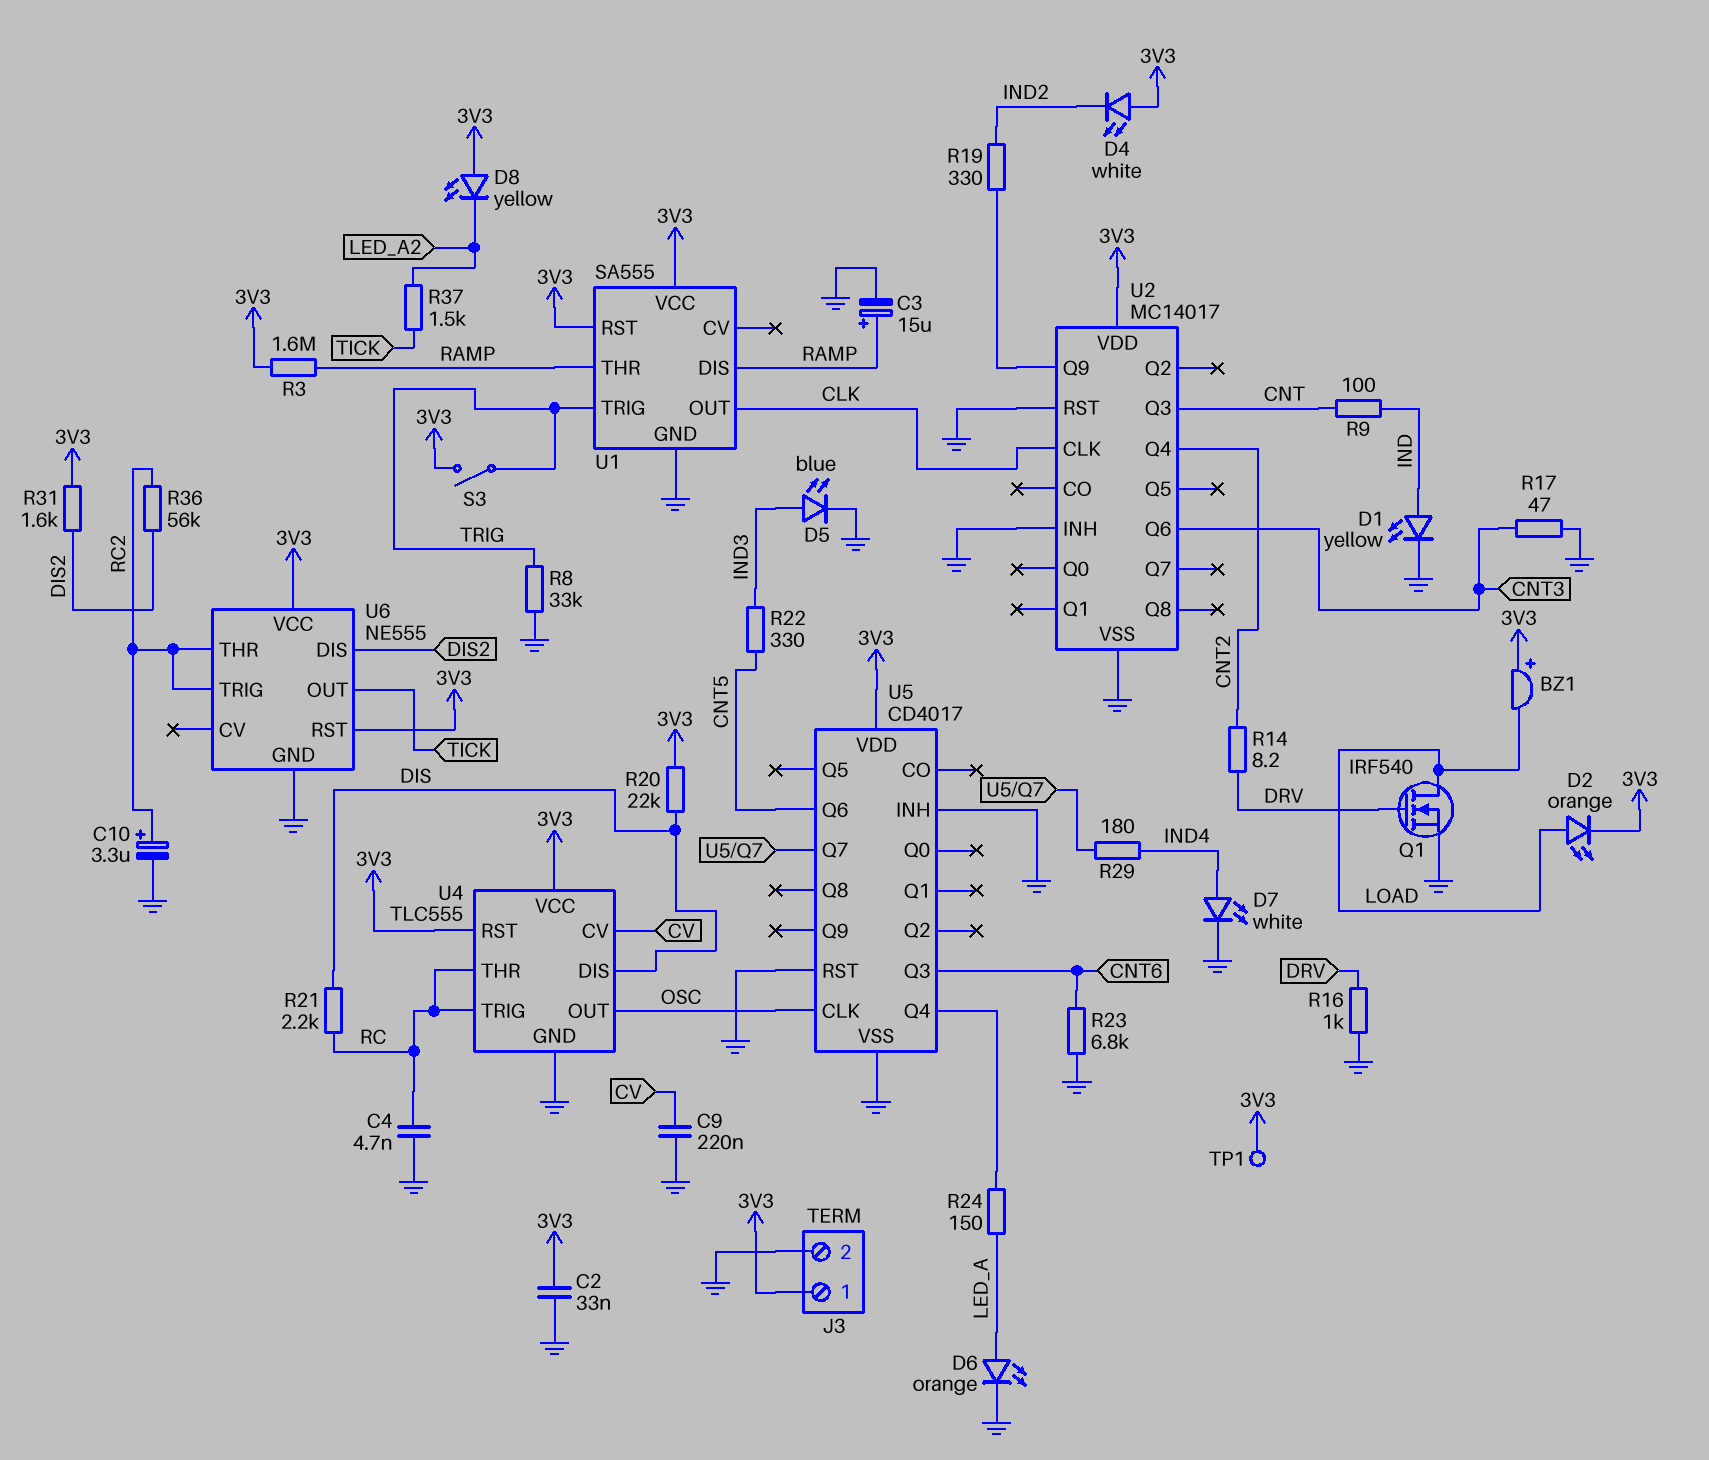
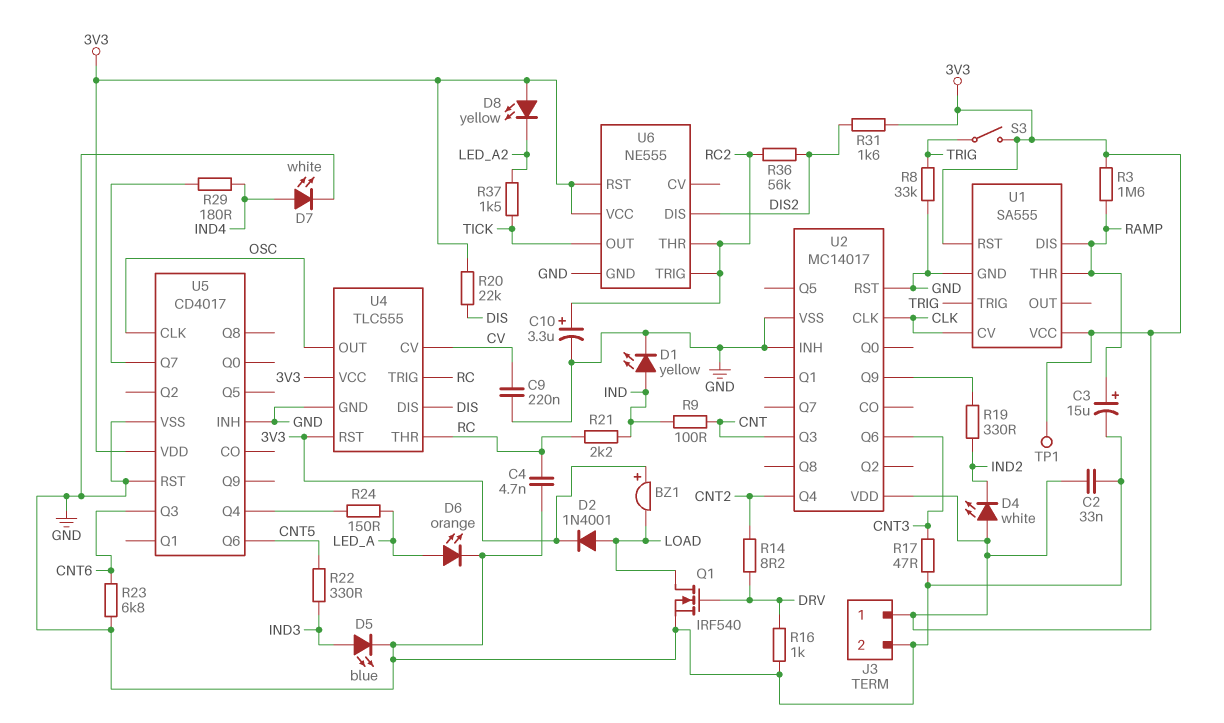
D2: LED orange (A LOAD, K 3V3) -> diode 1N4001 (A LOAD, K 3V3)
R21: 2.2k (DIS, RC) -> 2.2k (IND, RC)
U1 pin CV: none -> CLK
U1 pin OUT: CLK -> none

